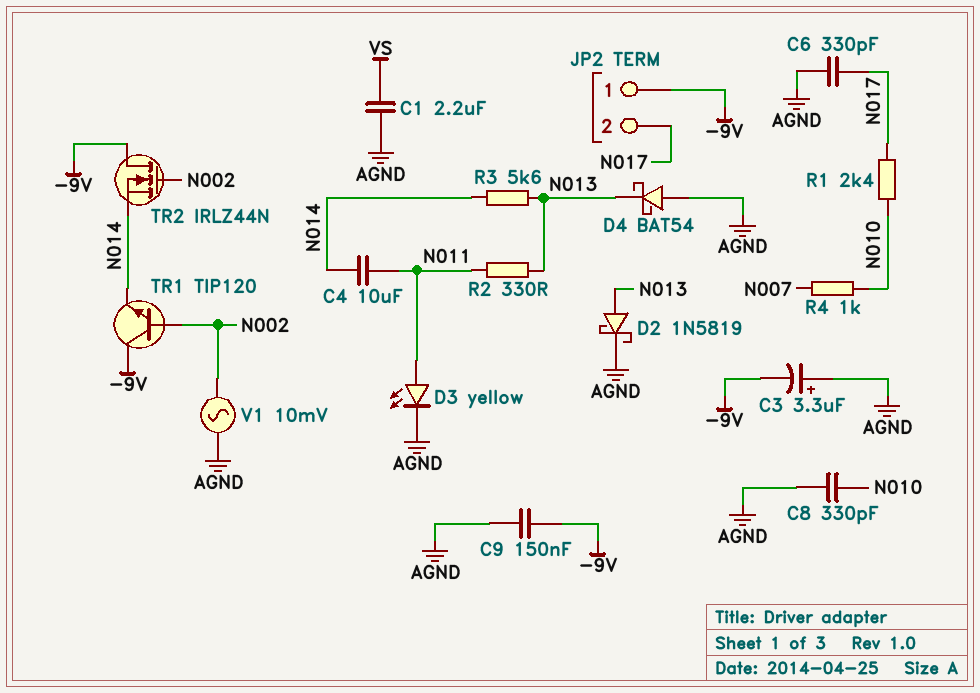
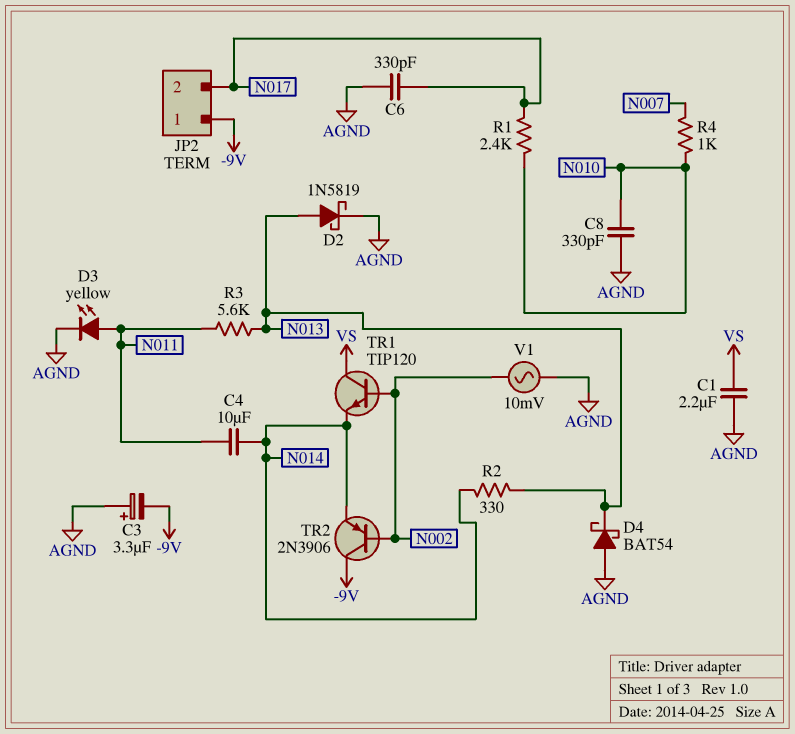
C9: 150nF (-9V, AGND) -> none
R2: 330 (N011, N013) -> 330 (N013, N014)
R3: 5.6k (N013, N014) -> 5.6k (N011, N013)
TR1: NPN TIP120 (B N002, C -9V, E N014) -> NPN TIP120 (B N002, C VS, E N014)
TR2: NMOS IRLZ44N (G N002, D -9V, S N014) -> PNP 2N3906 (B N002, C -9V, E N014)

